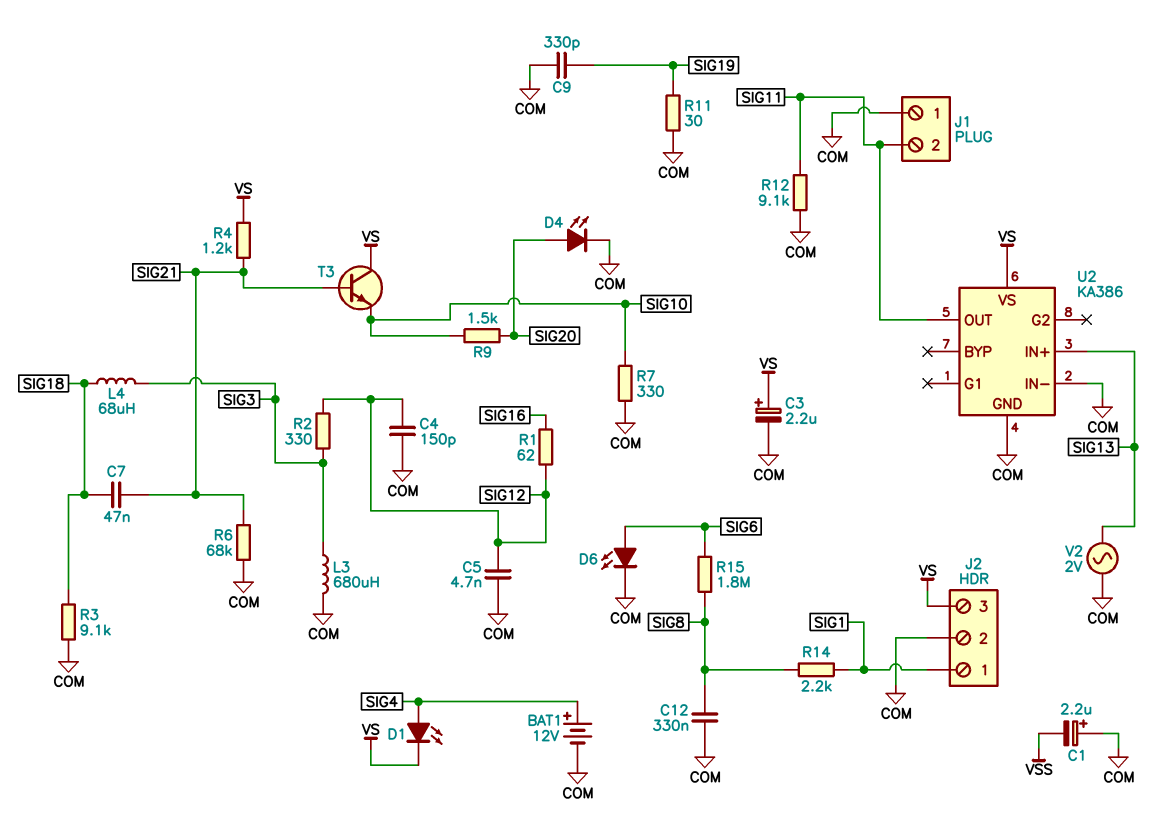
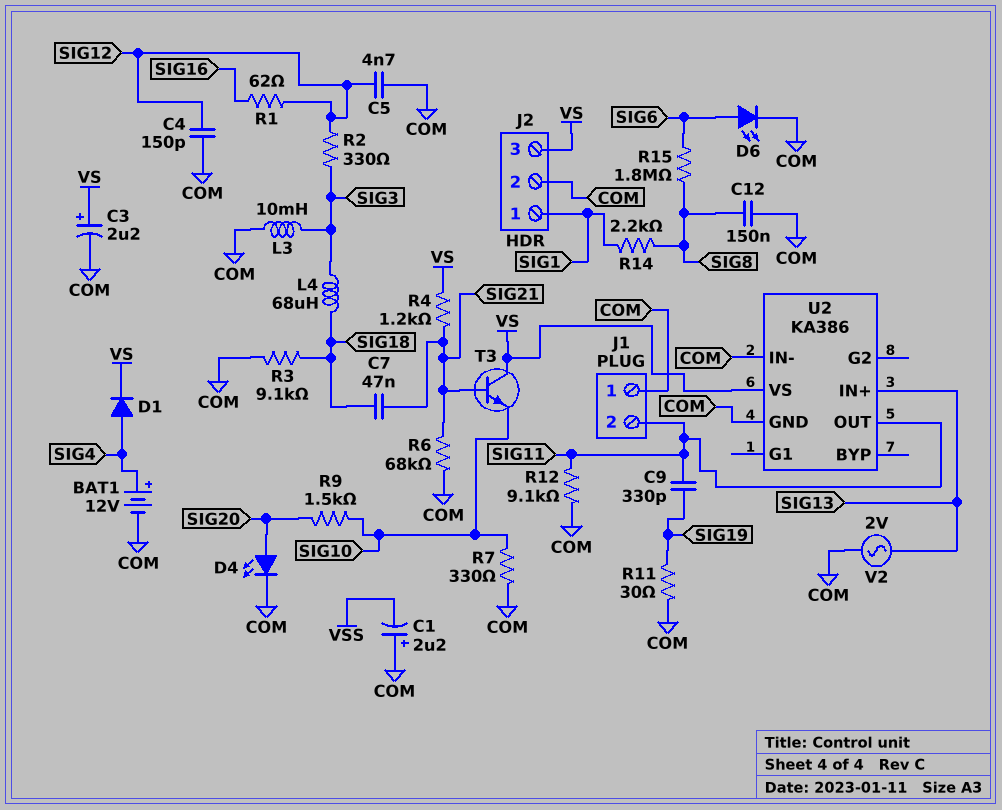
C9: 330pF (COM, SIG19) -> 330pF (SIG11, SIG19)
C12: 330nF (COM, SIG8) -> 150nF (COM, SIG8)
D1: LED (A SIG4, K VS) -> diode (A SIG4, K VS)
L3: 680uH (COM, SIG3) -> 10mH (COM, SIG3)

